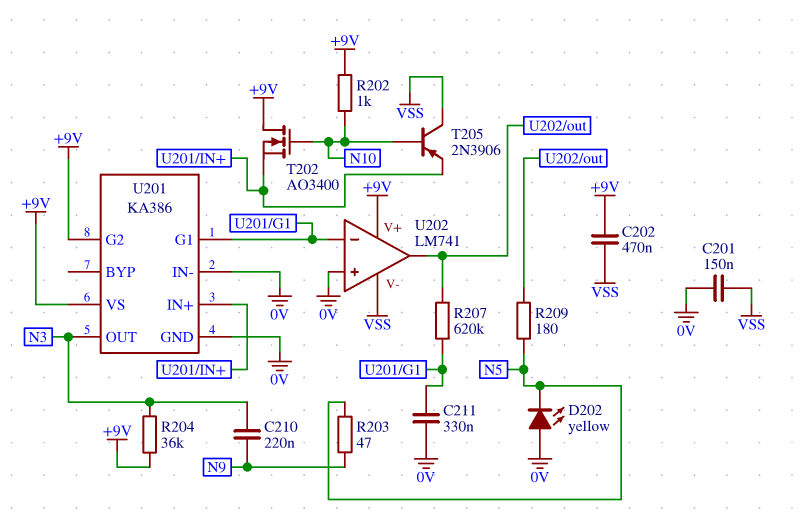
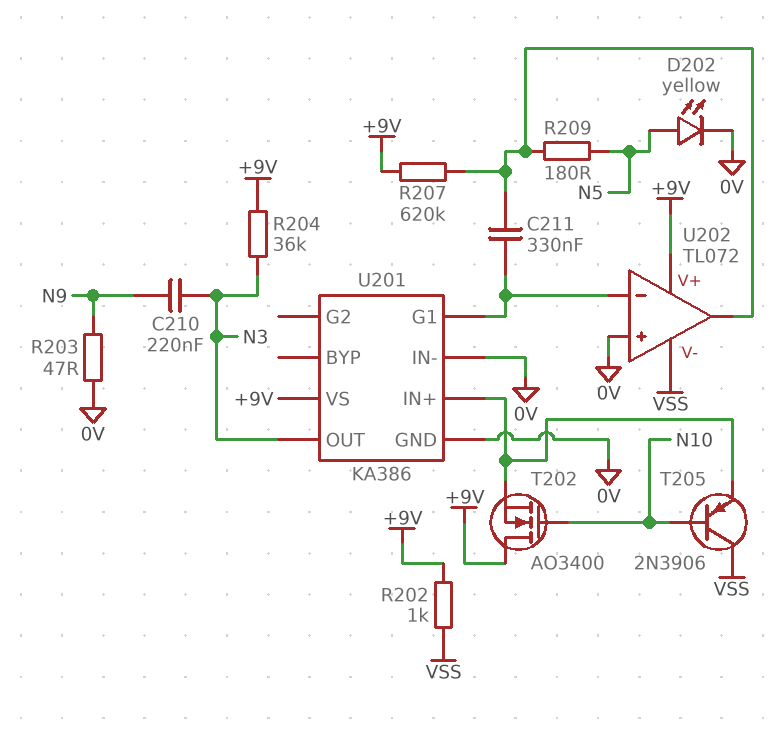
C201: 150nF (0V, VSS) -> none
C202: 470nF (+9V, VSS) -> none
C211: 330nF (0V, U201/G1) -> 330nF (U201/G1, U202/out)
D202: LED yellow (A 0V, K N5) -> LED yellow (A N5, K 0V)
R202: 1k (+9V, N10) -> 1k (+9V, VSS)
R203: 47 (N5, N9) -> 47 (0V, N9)
R207: 620k (U201/G1, U202/out) -> 620k (+9V, U202/out)
U201 pin G2: +9V -> none
U202: LM741 -> TL072

